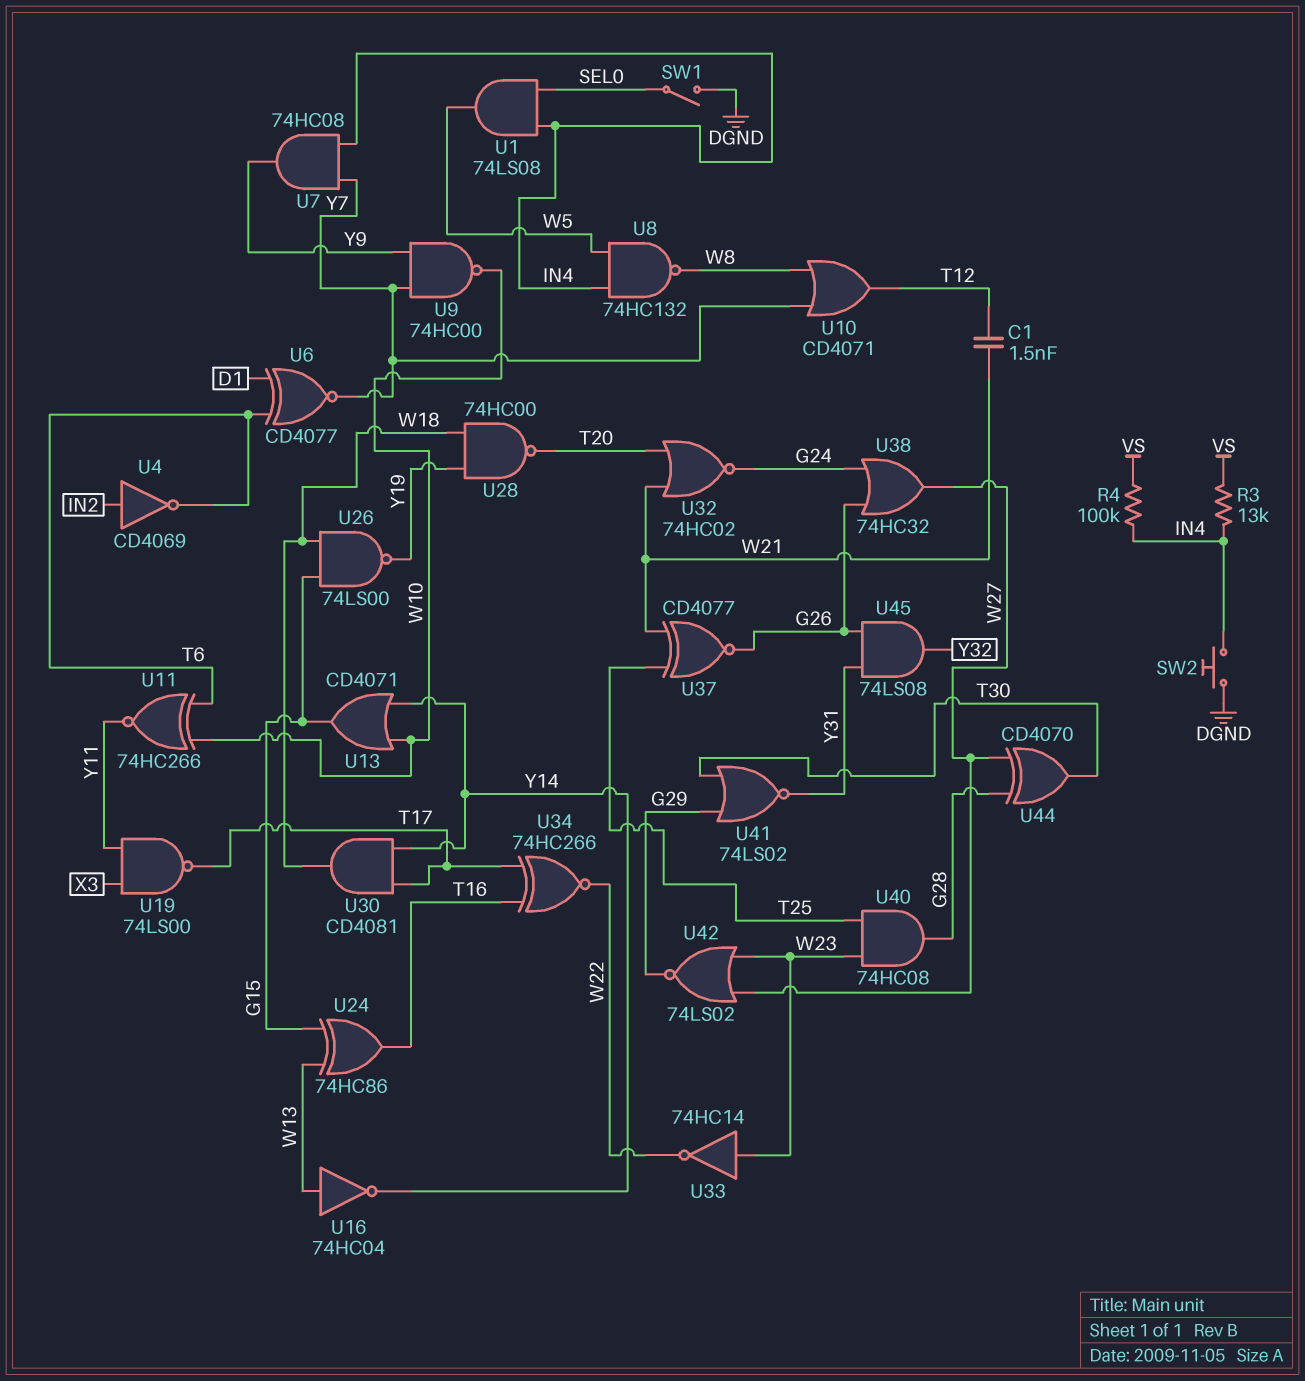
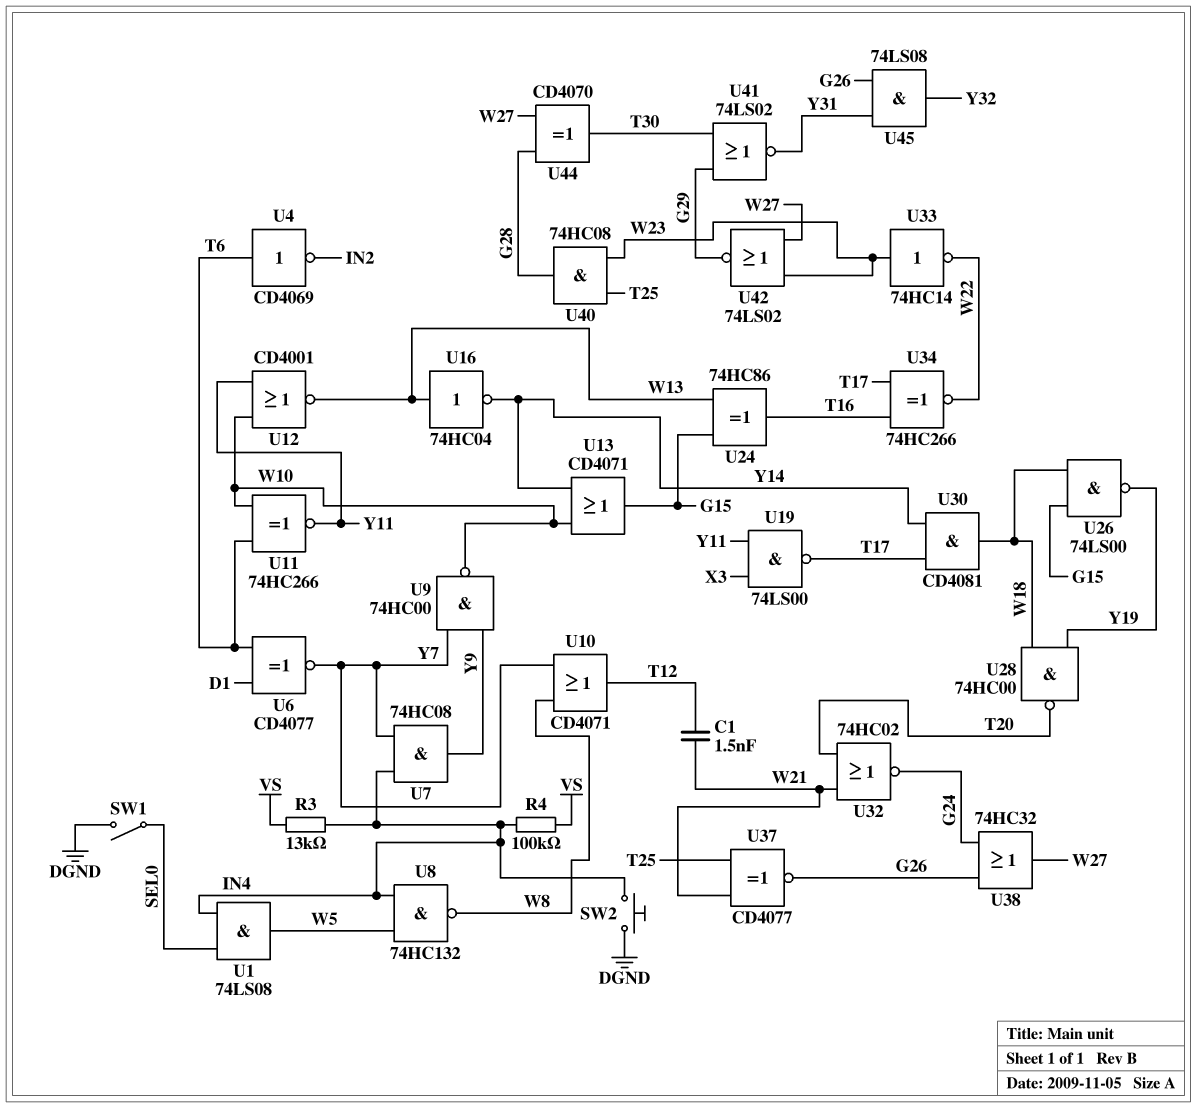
U4: NOT CD4069 (in IN2, out T6) -> NOT CD4069 (in T6, out IN2)
U12: none -> NOR CD4001 (in W10, in Y11, out W13)

